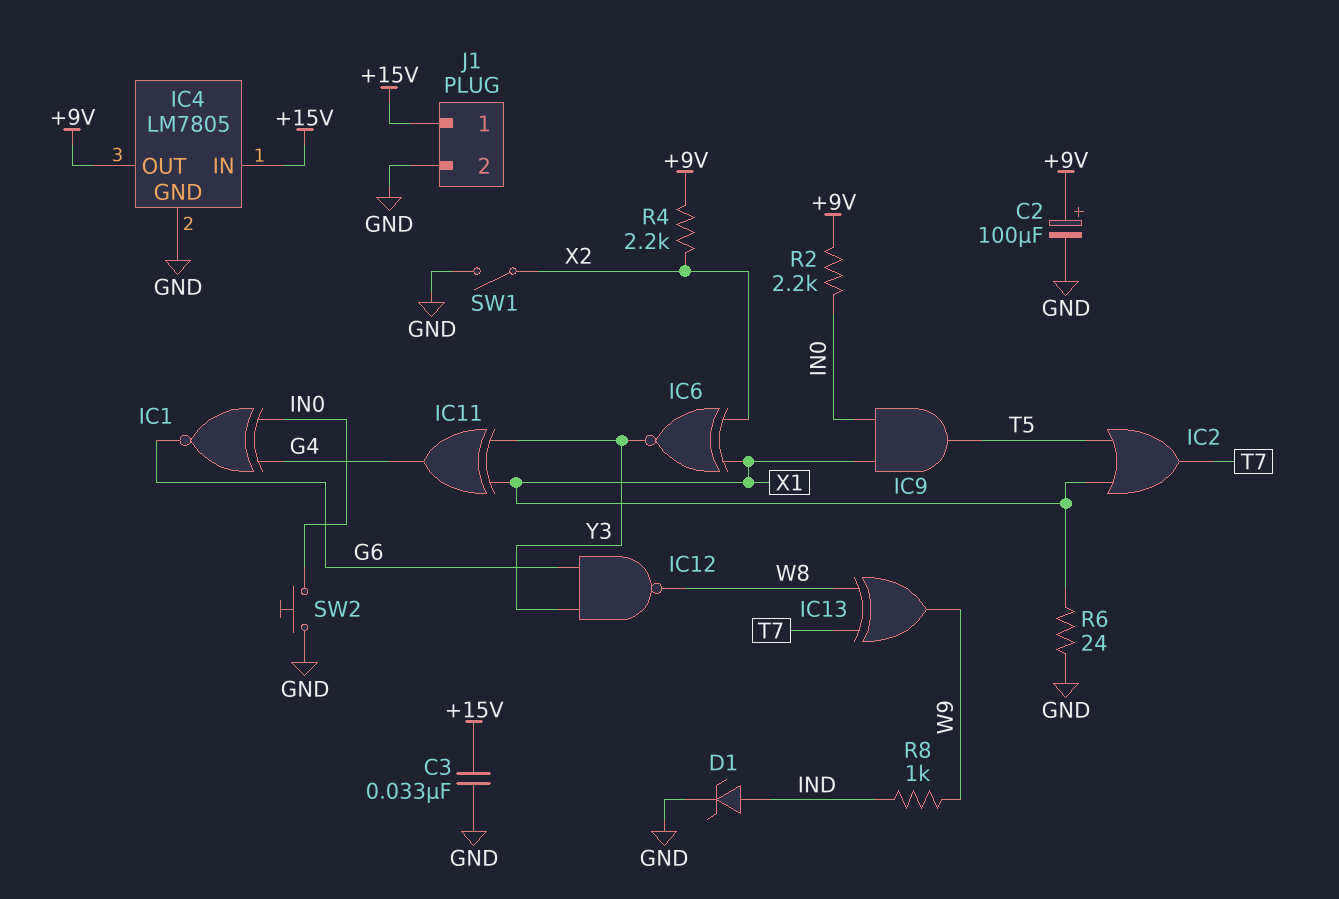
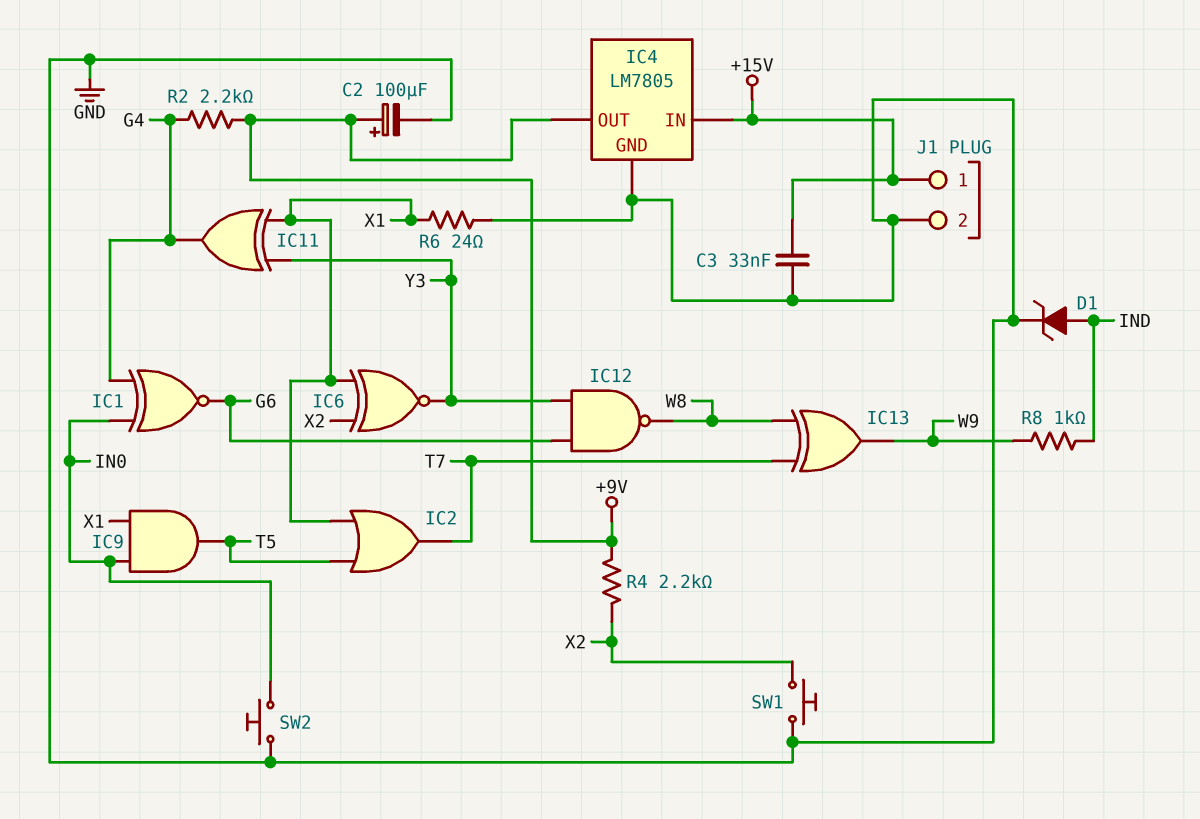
R2: 2.2k (+9V, IN0) -> 2.2k (+9V, G4)
SW1: switch (GND, X2) -> button (GND, X2)

